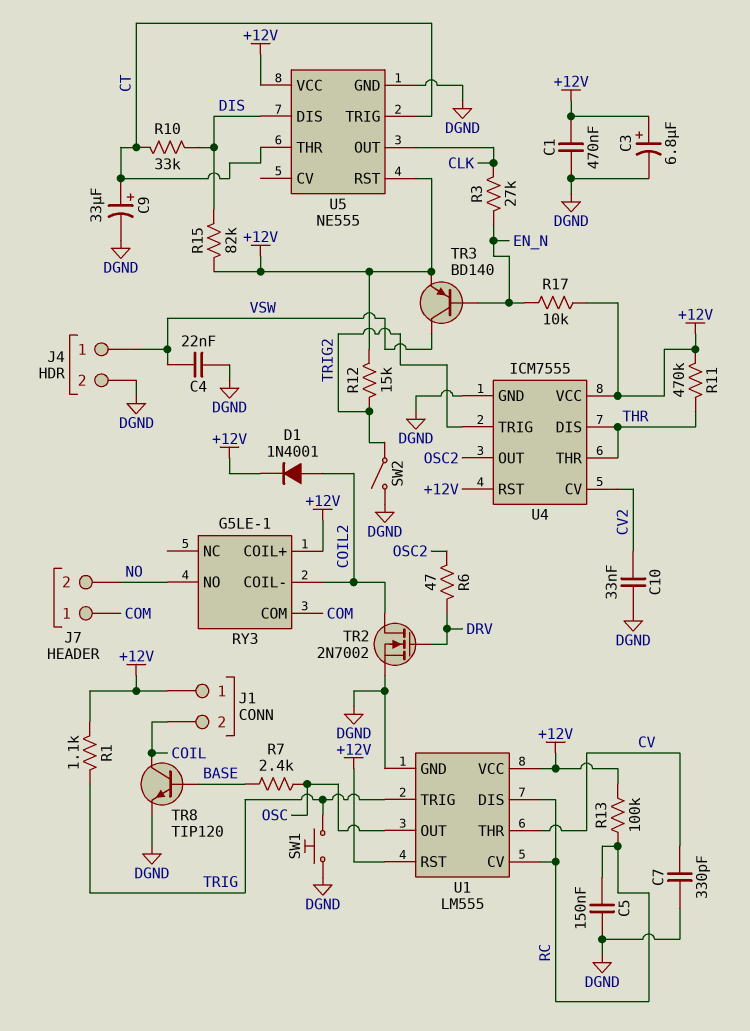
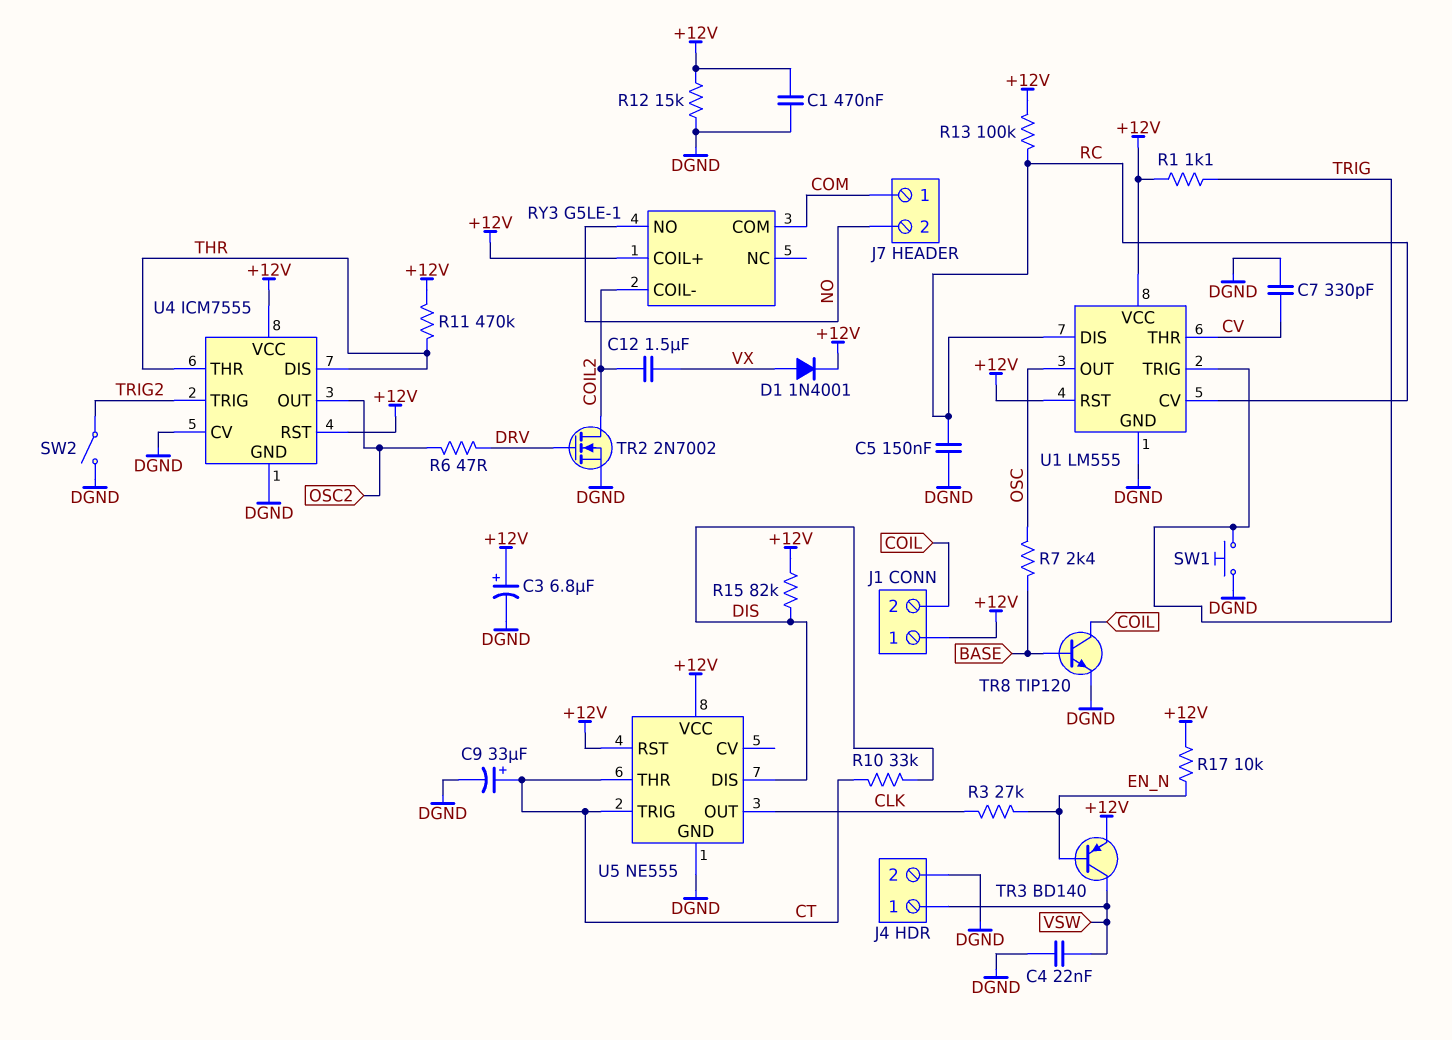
C10: 33nF (CV2, DGND) -> none
C12: none -> 1.5uF (COIL2, VX)
D1: diode 1N4001 (A COIL2, K +12V) -> diode 1N4001 (A VX, K +12V)
R12: 15k (+12V, TRIG2) -> 15k (+12V, DGND)
U4 pin CV: CV2 -> DGND

